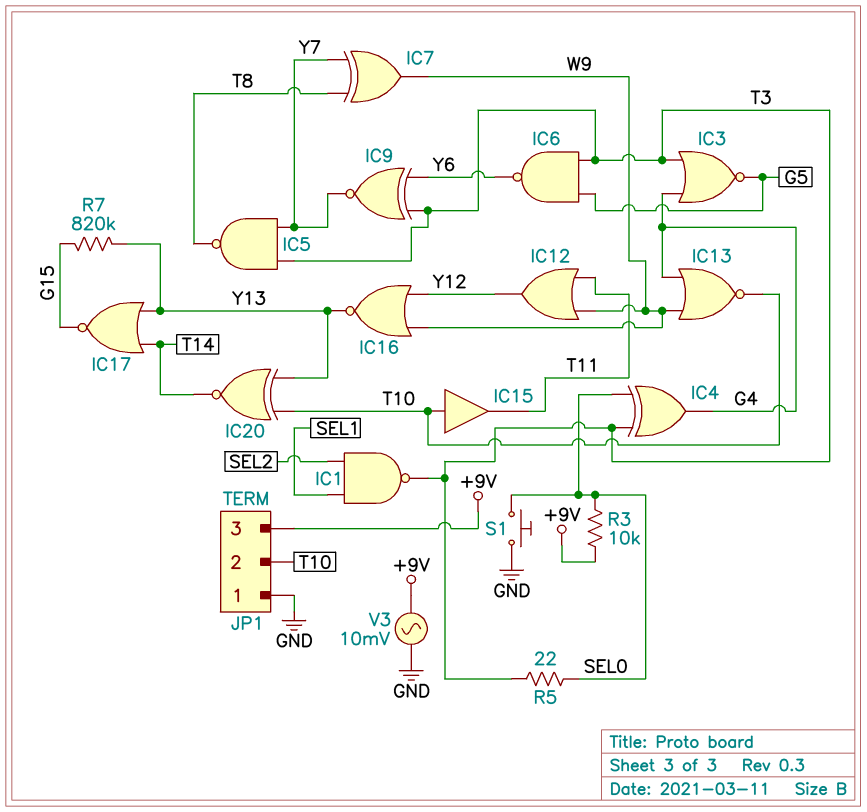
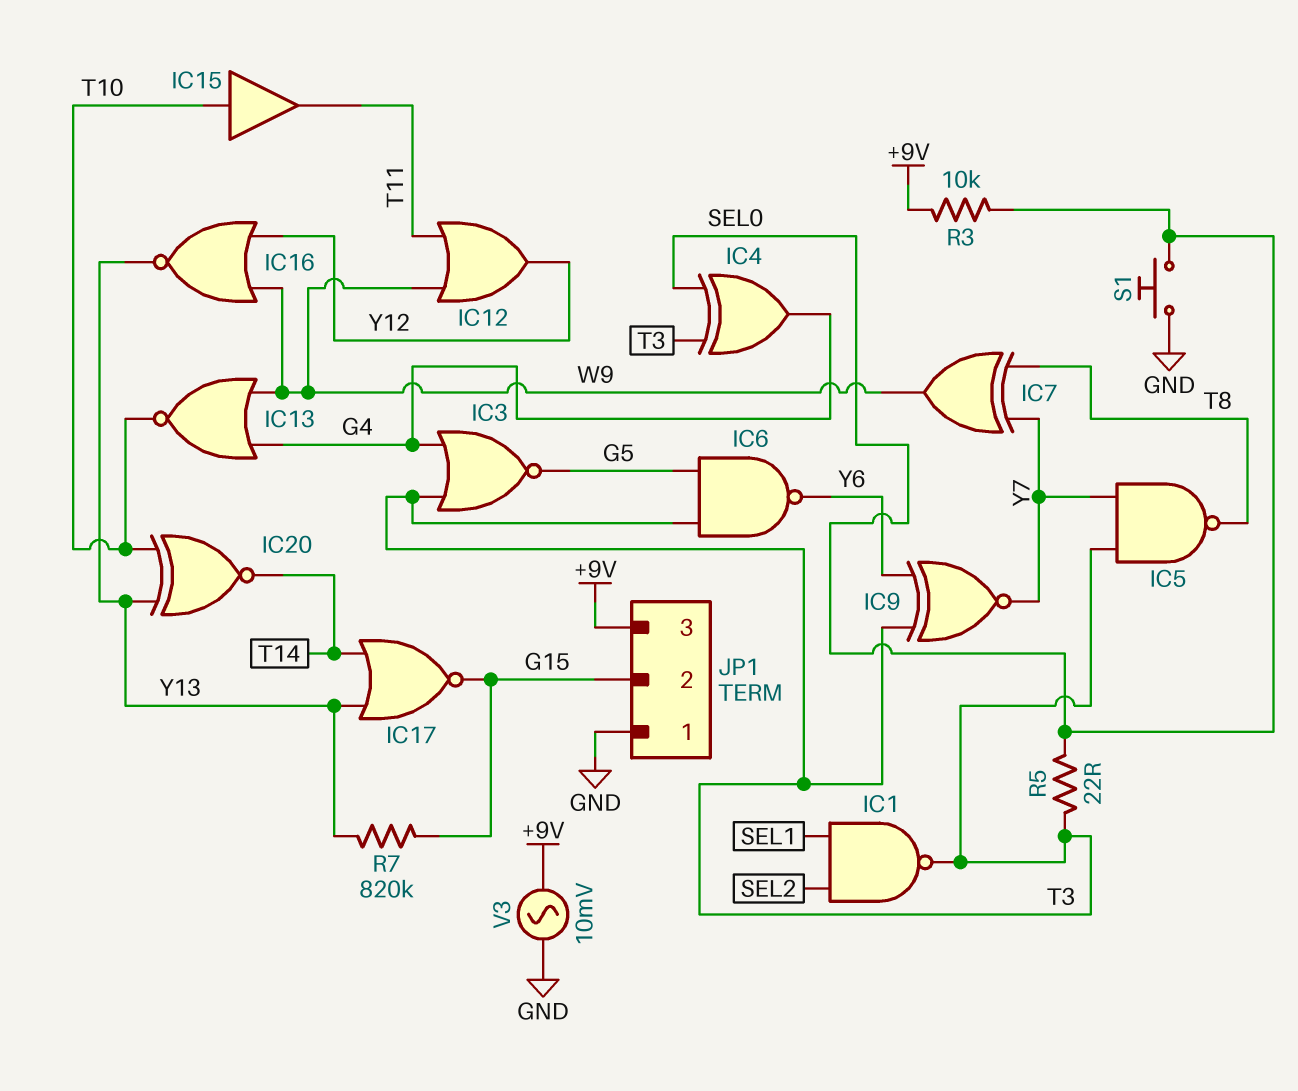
JP1 pin 2: T10 -> G15

